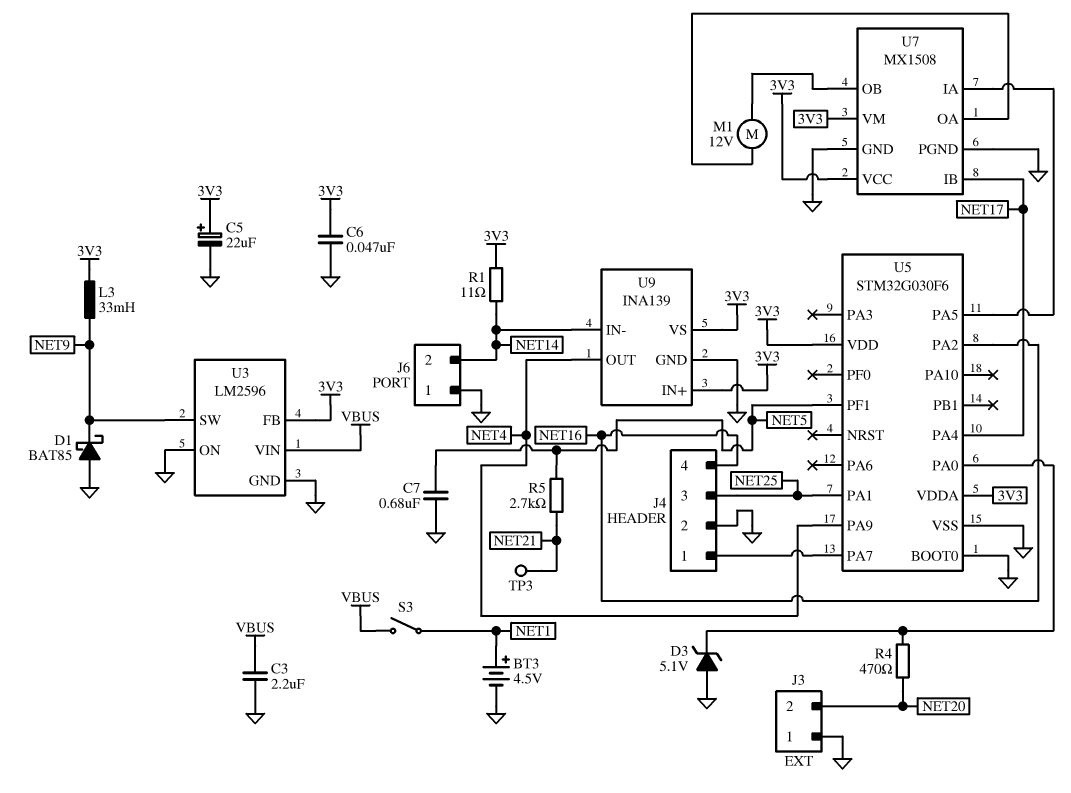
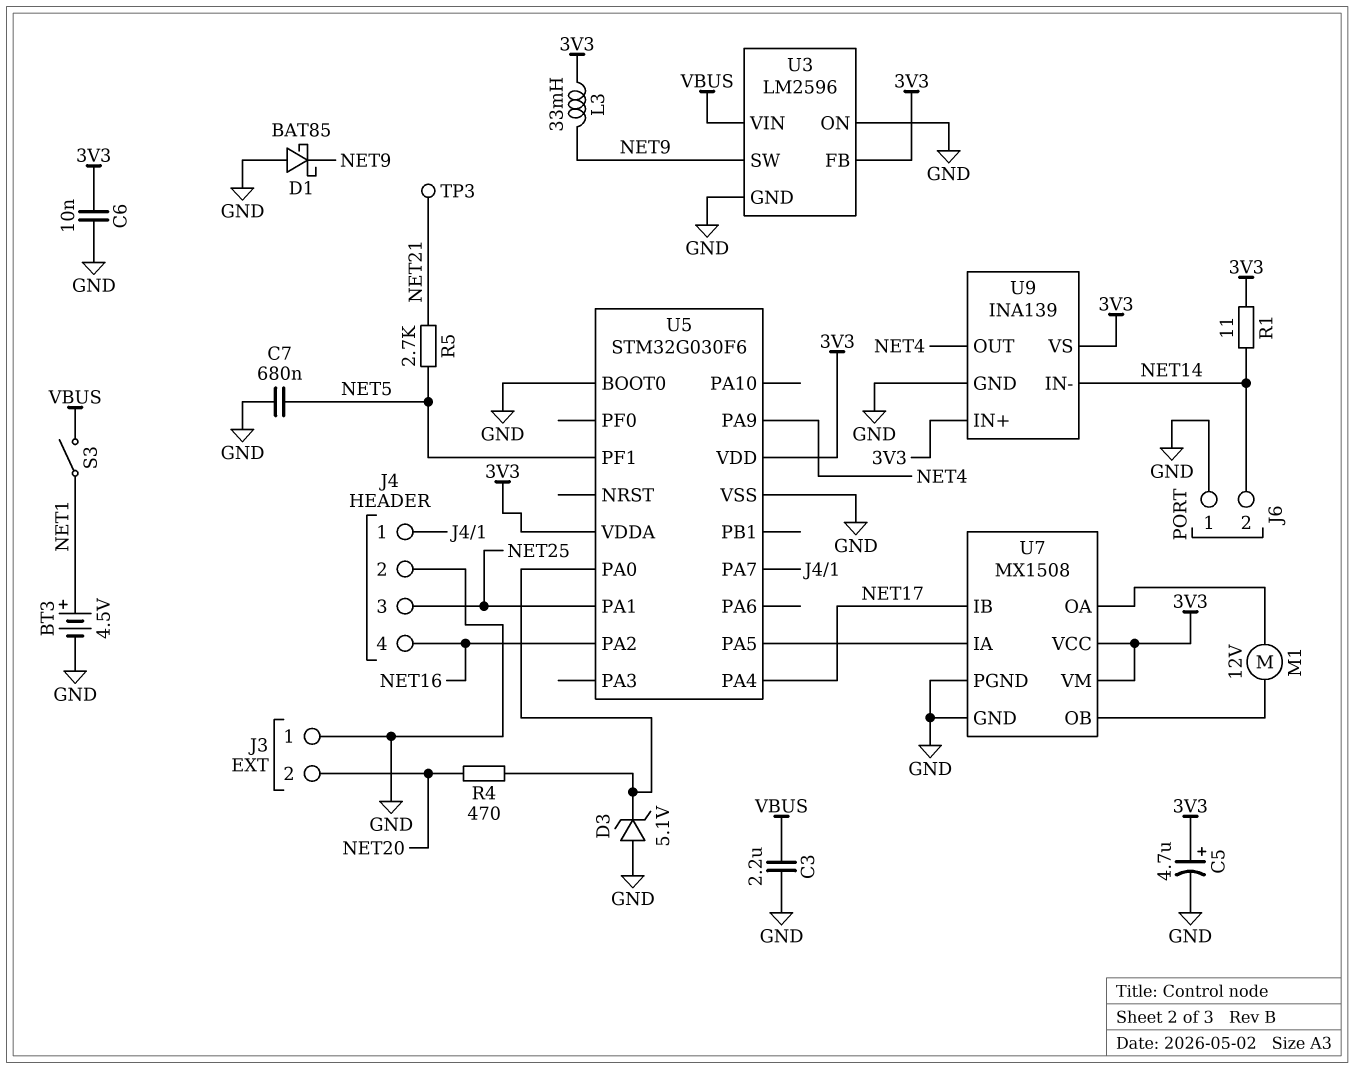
C5: 22uF (plus 3V3, minus GND) -> 4.7uF (plus 3V3, minus GND)
C6: 47nF (3V3, GND) -> 10nF (3V3, GND)

